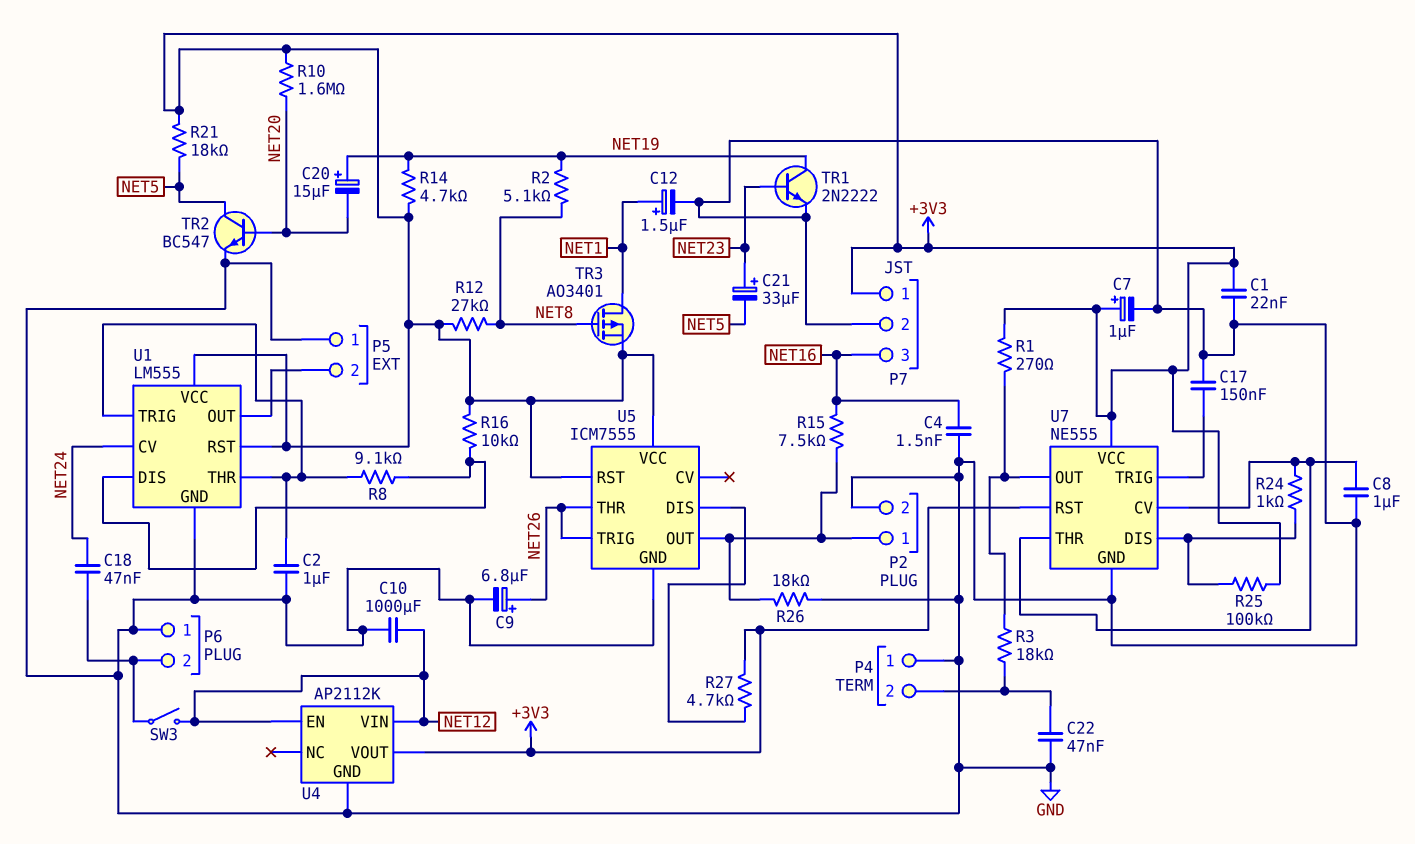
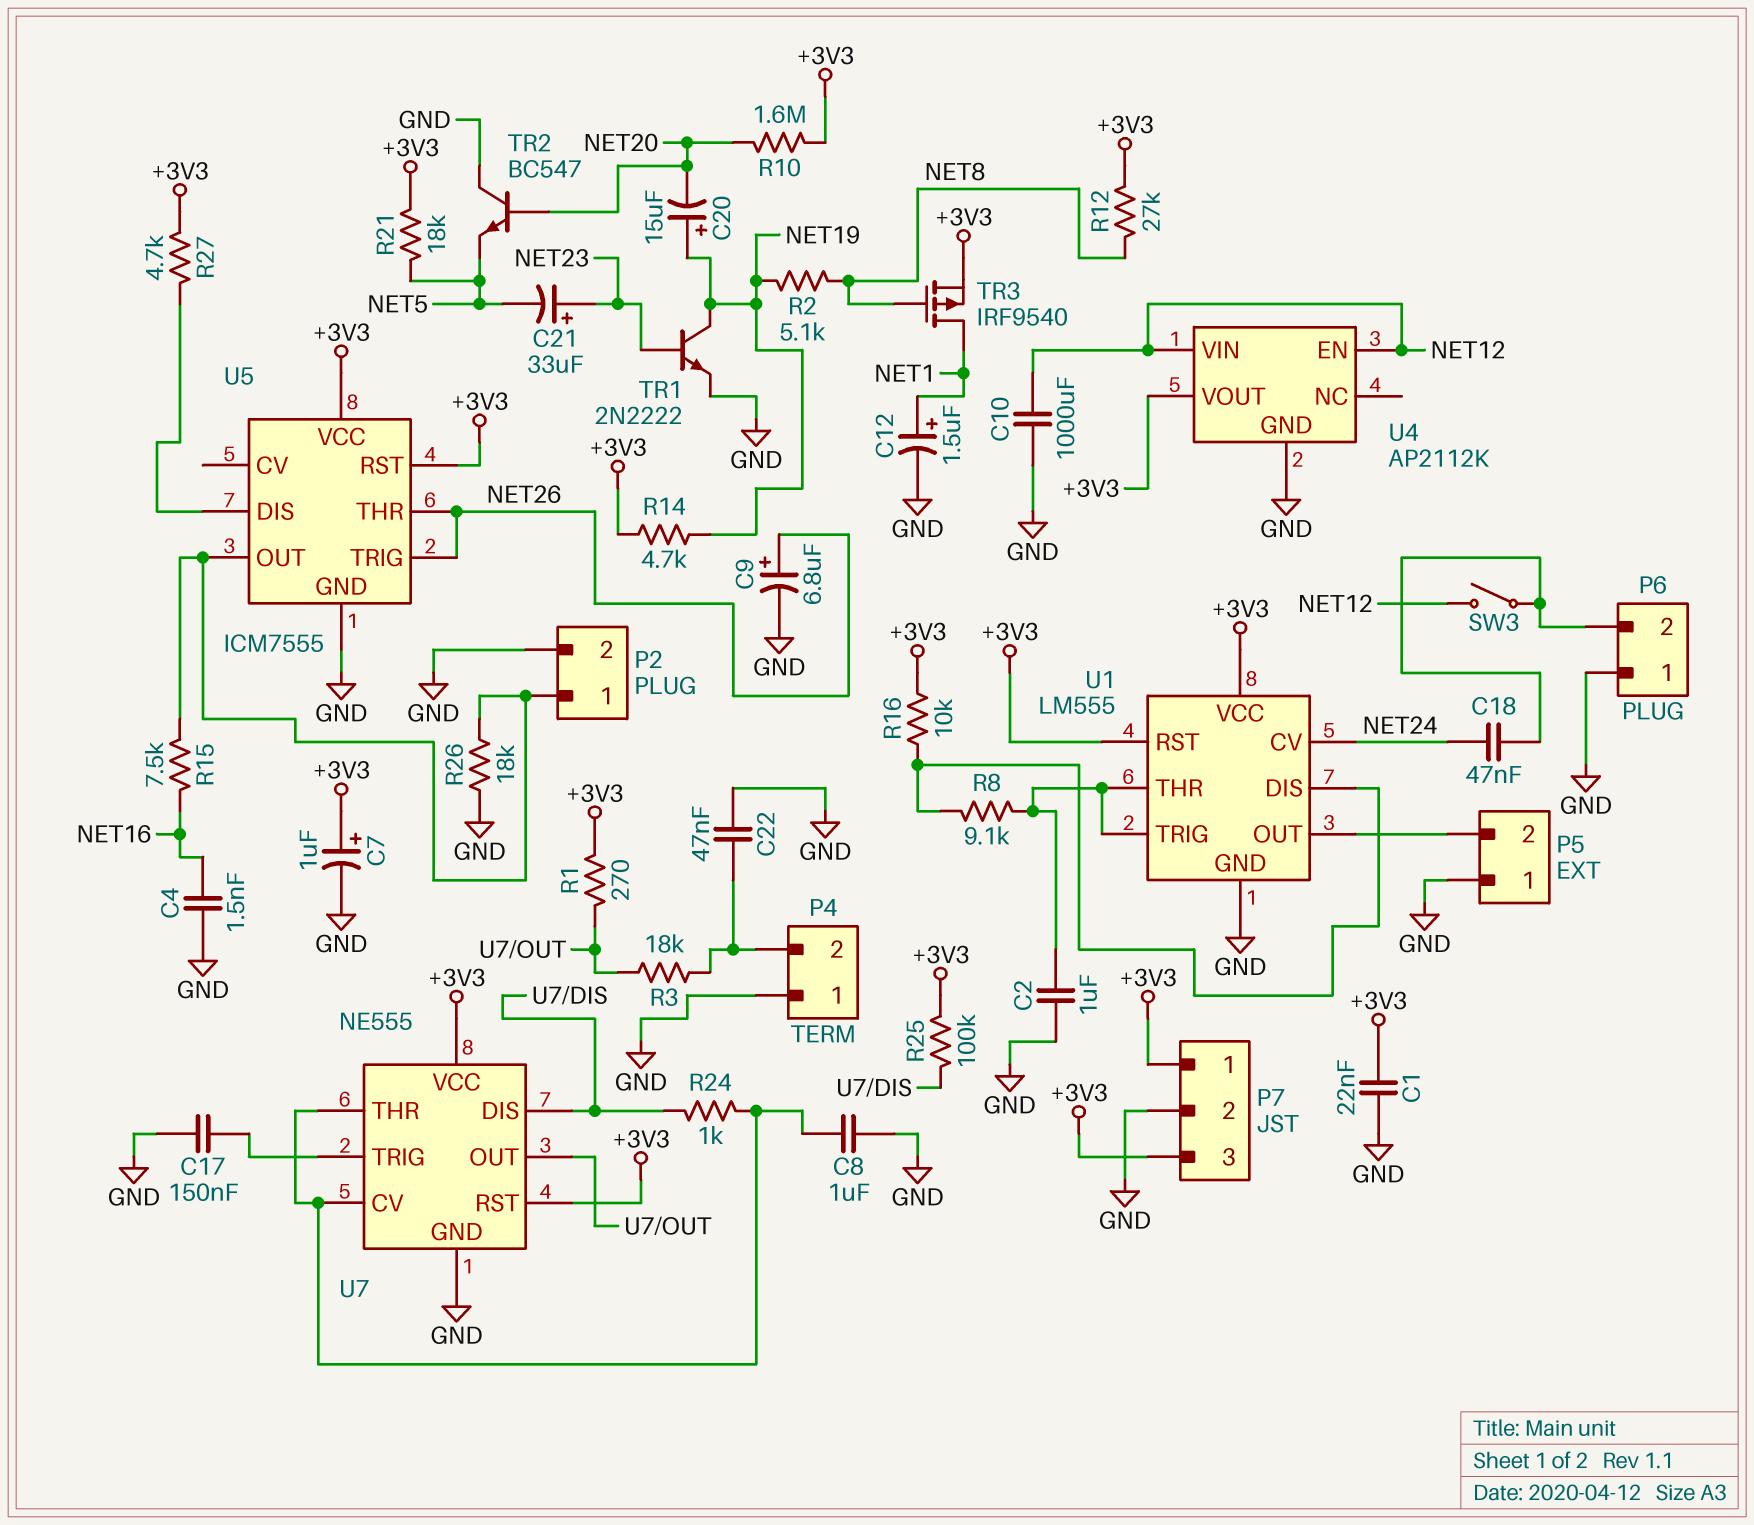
P7 pin 3: NET16 -> +3V3
TR2: NPN BC547 (B NET20, C NET5, E GND) -> NPN BC547 (B NET20, C GND, E NET5)
TR3: PMOS AO3401 (G NET8, D NET1, S +3V3) -> PMOS IRF9540 (G NET8, D NET1, S +3V3)

